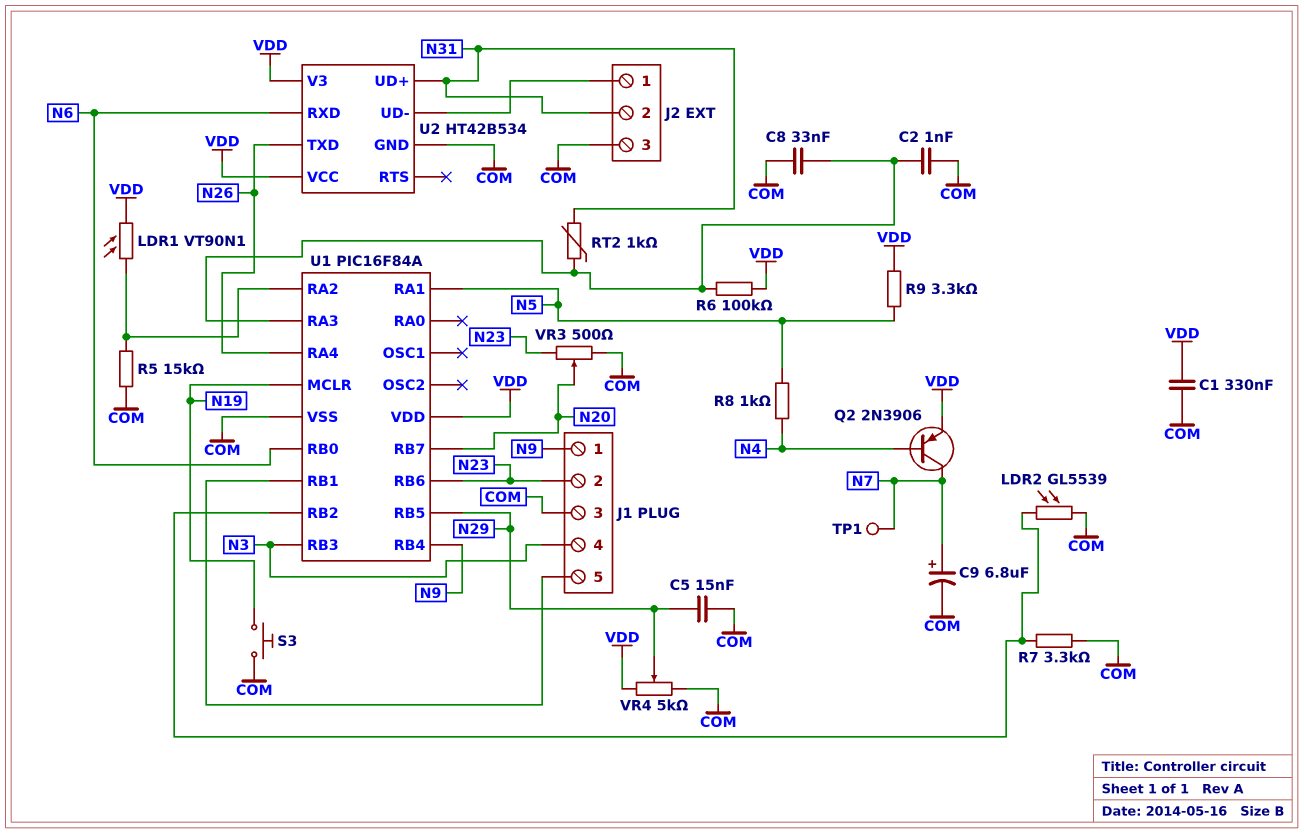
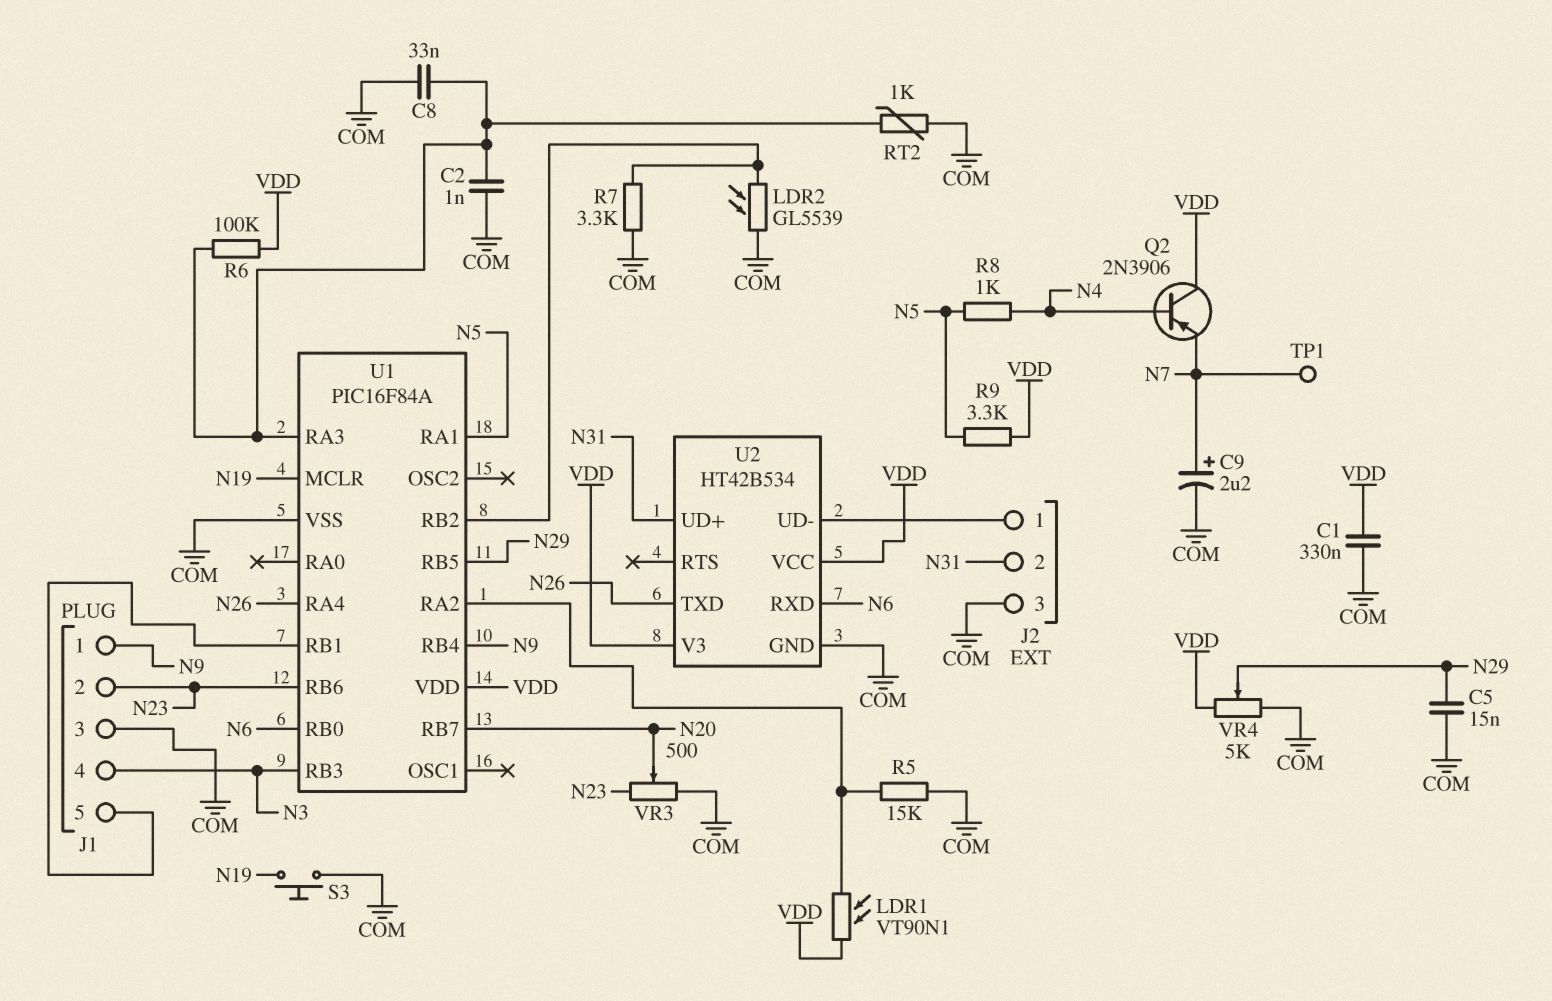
C9: 6.8uF (plus N7, minus COM) -> 2.2uF (plus N7, minus COM)
Q2: PNP 2N3906 (B N4, C N7, E VDD) -> PNP 2N3906 (B N4, C VDD, E N7)
RT2: 1k (N31, U1/RA3) -> 1k (COM, U1/RA3)

